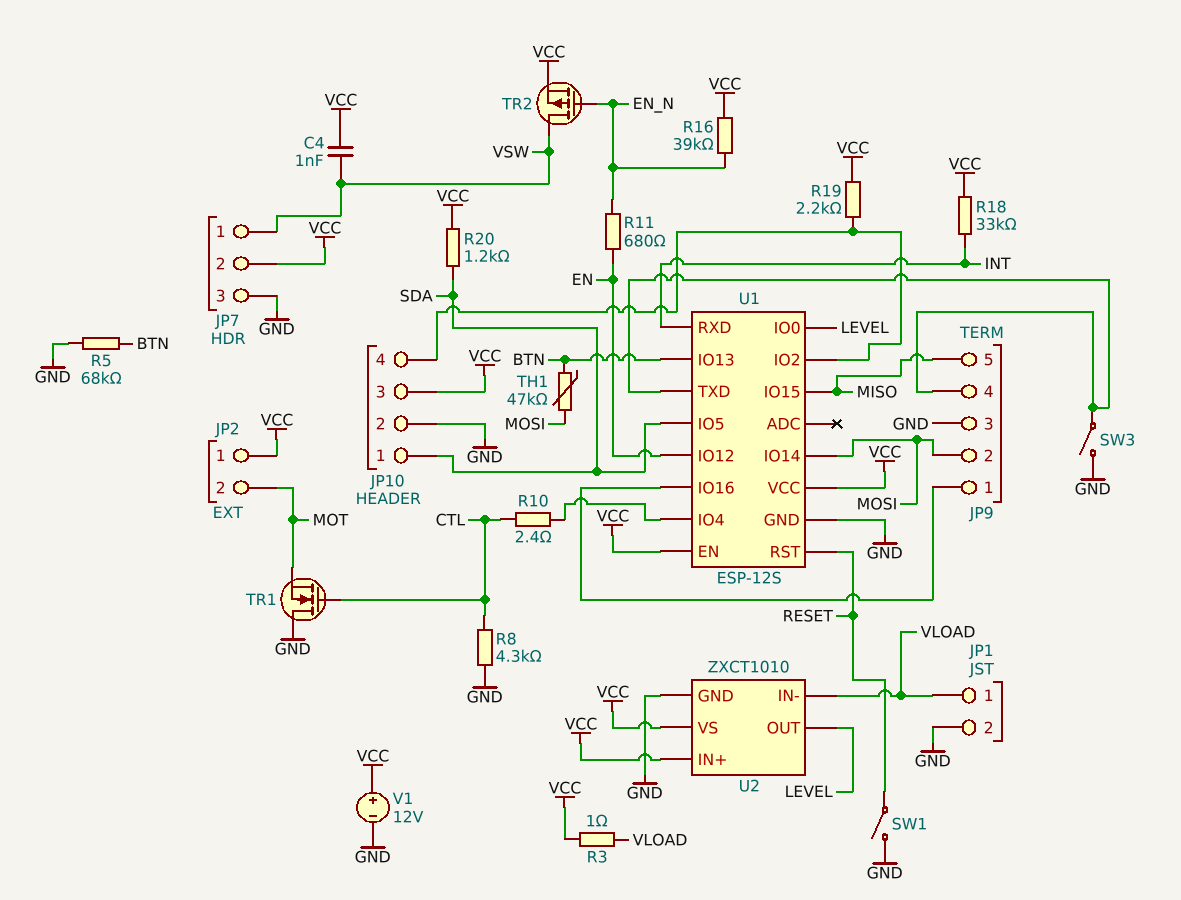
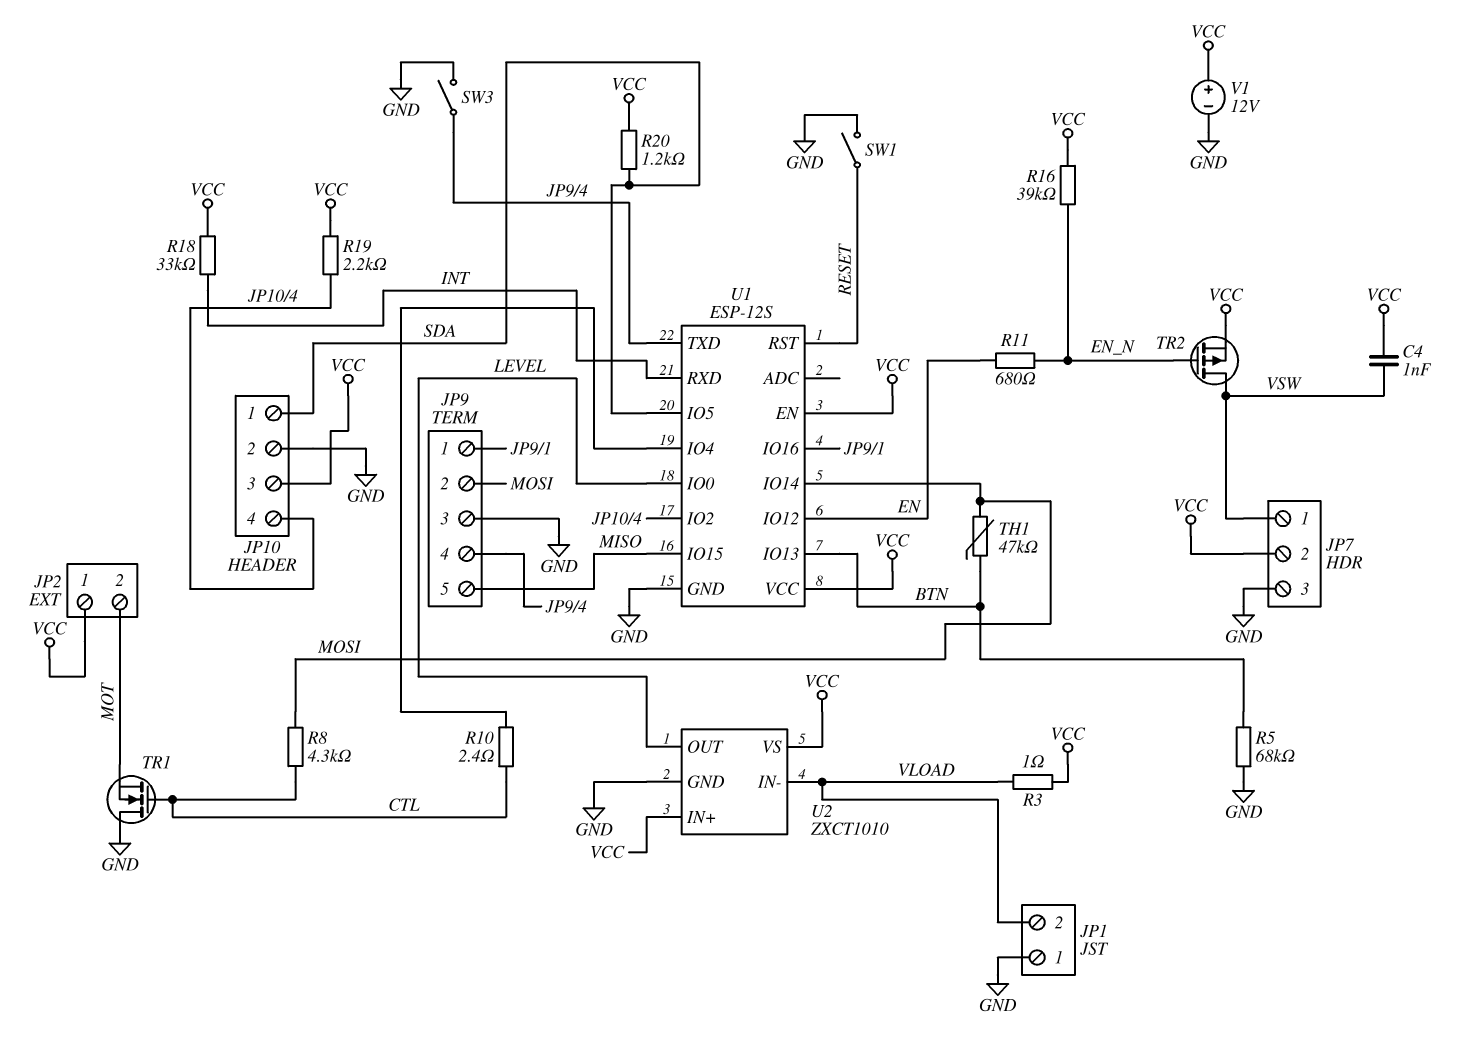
JP1 pin 1: VLOAD -> GND
JP1 pin 2: GND -> VLOAD
R8: 4.3k (CTL, GND) -> 4.3k (CTL, MOSI)

